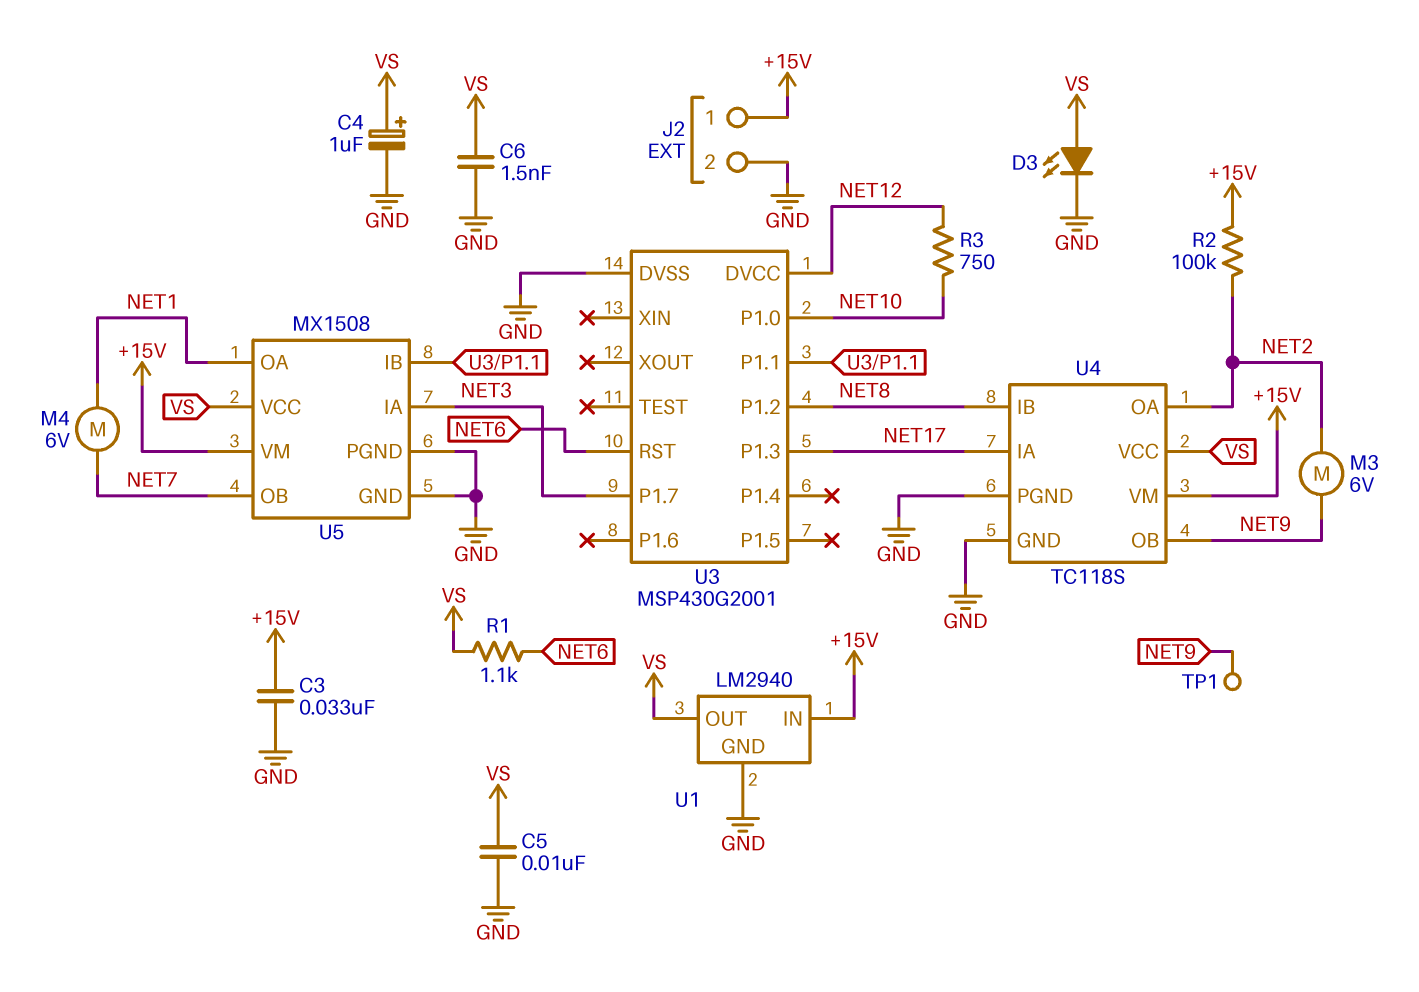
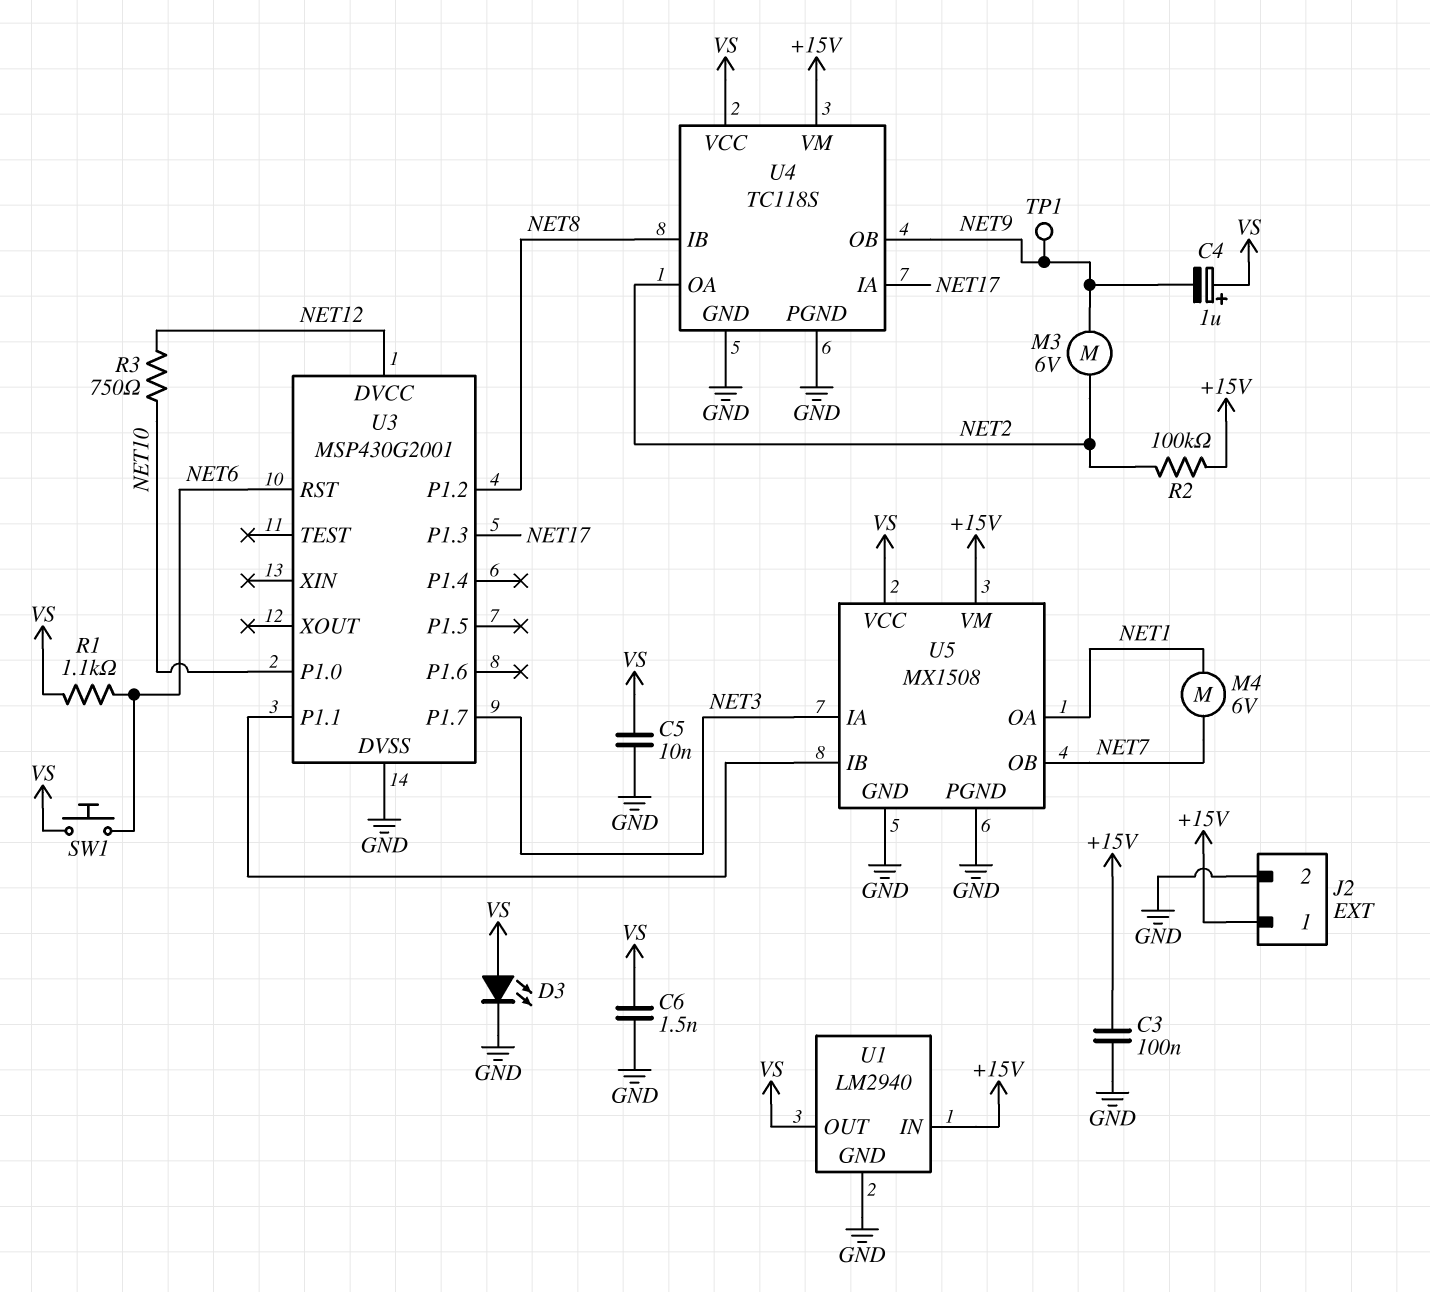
C3: 33nF (+15V, GND) -> 100nF (+15V, GND)
C4: 1uF (plus VS, minus GND) -> 1uF (plus VS, minus NET9)
SW1: none -> button (NET6, VS)

